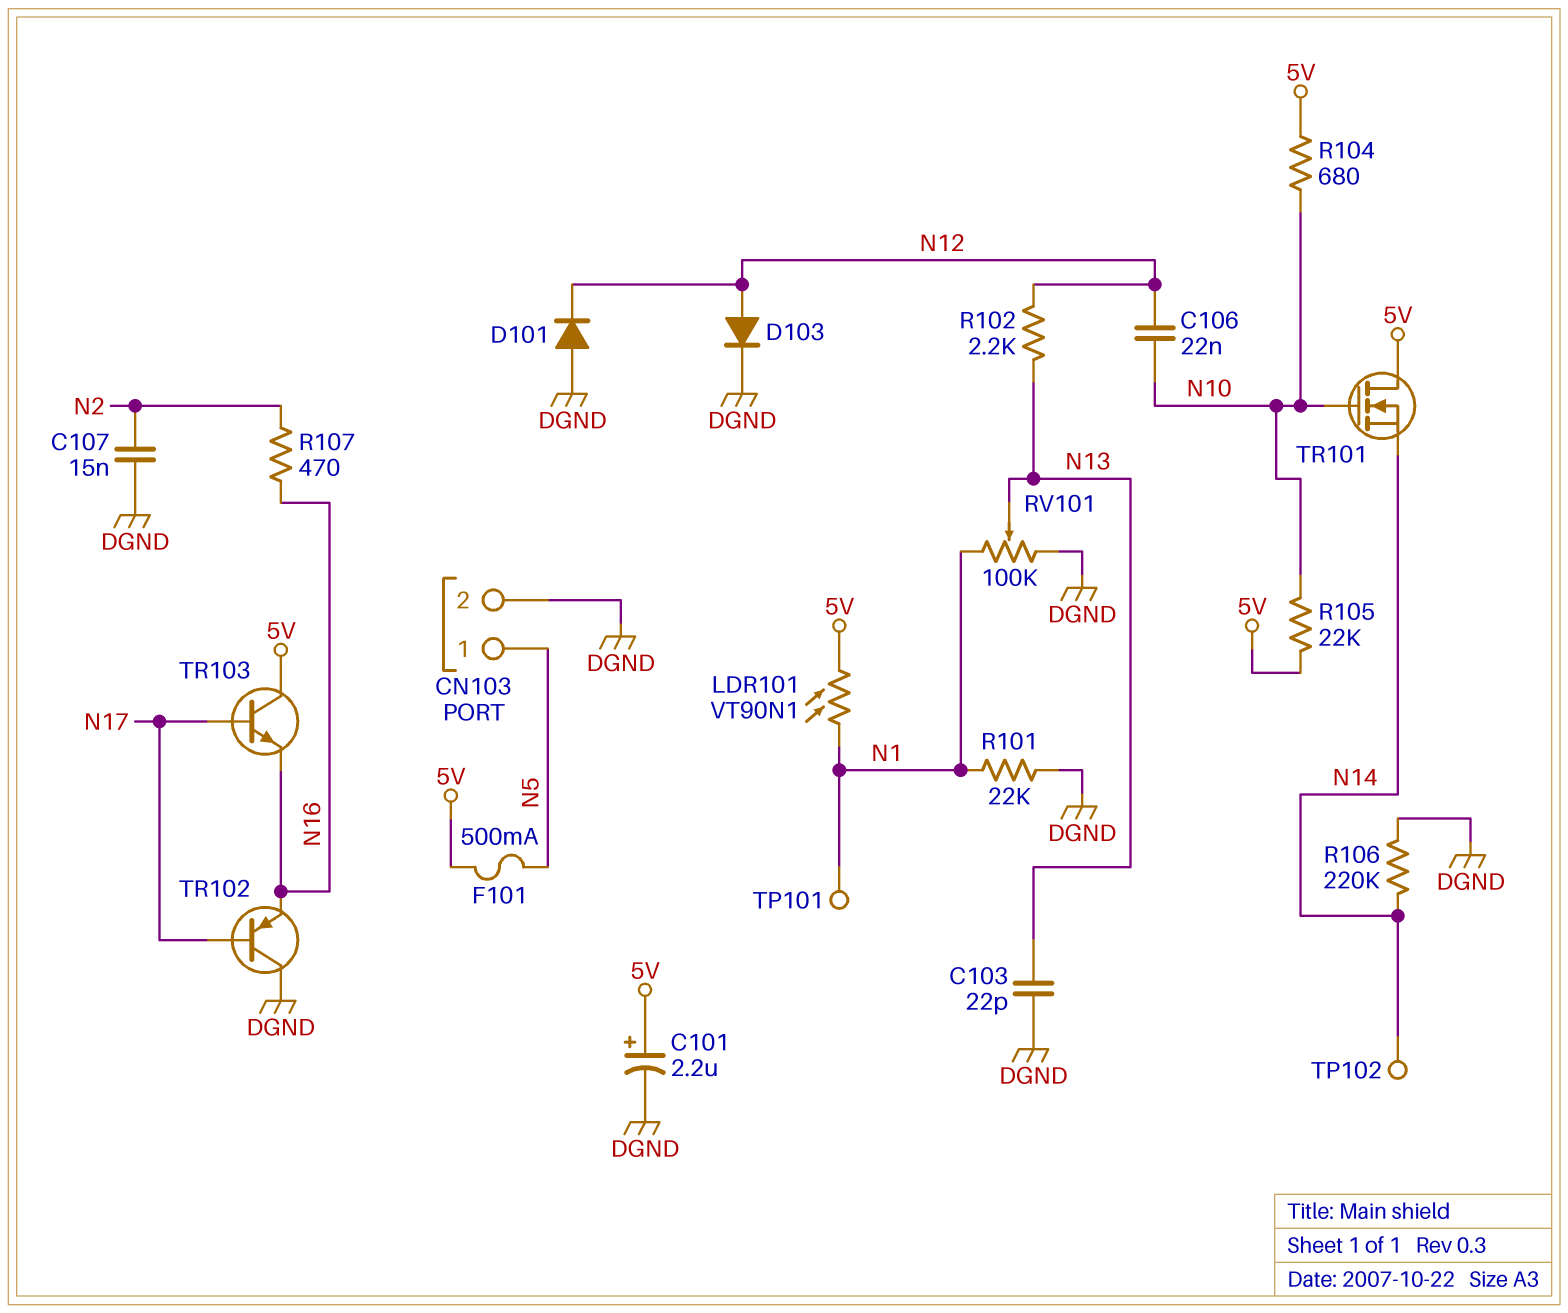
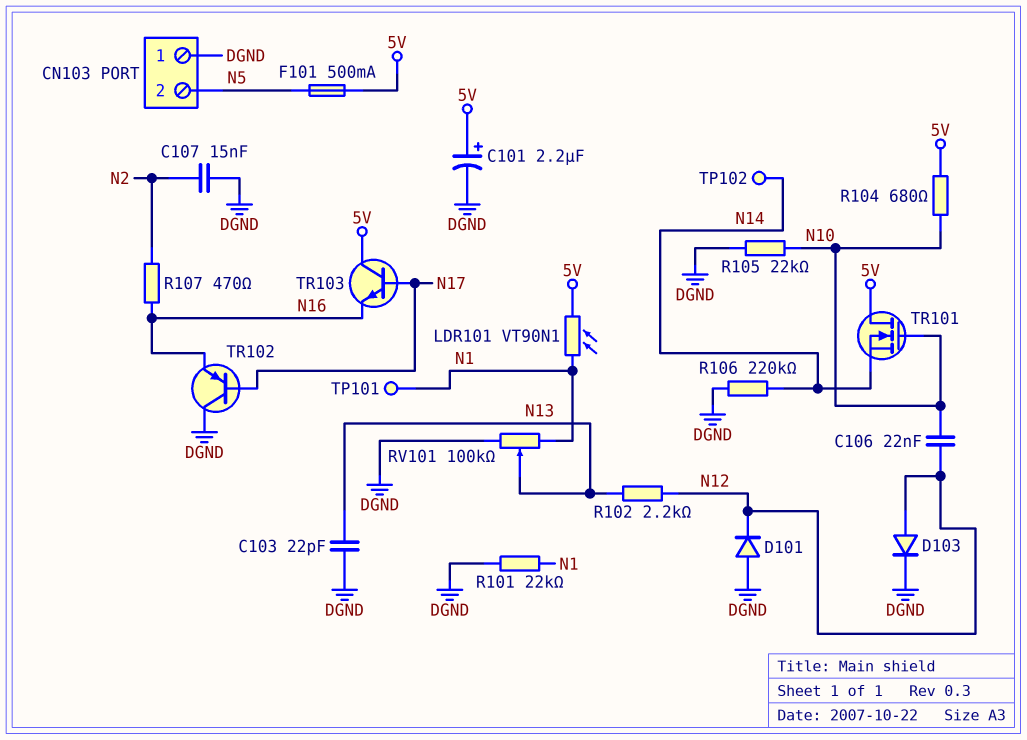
CN103 pin 1: N5 -> DGND
CN103 pin 2: DGND -> N5
R105: 22k (5V, N10) -> 22k (DGND, N10)

